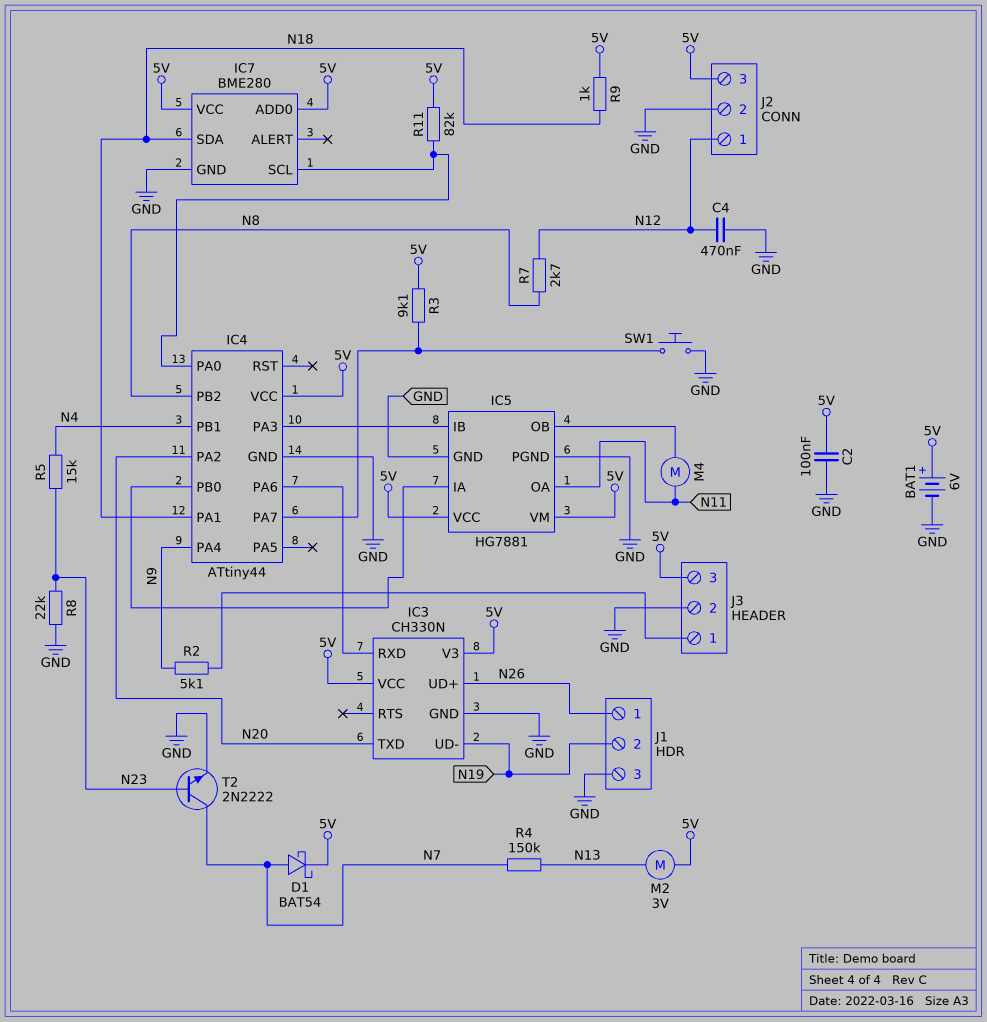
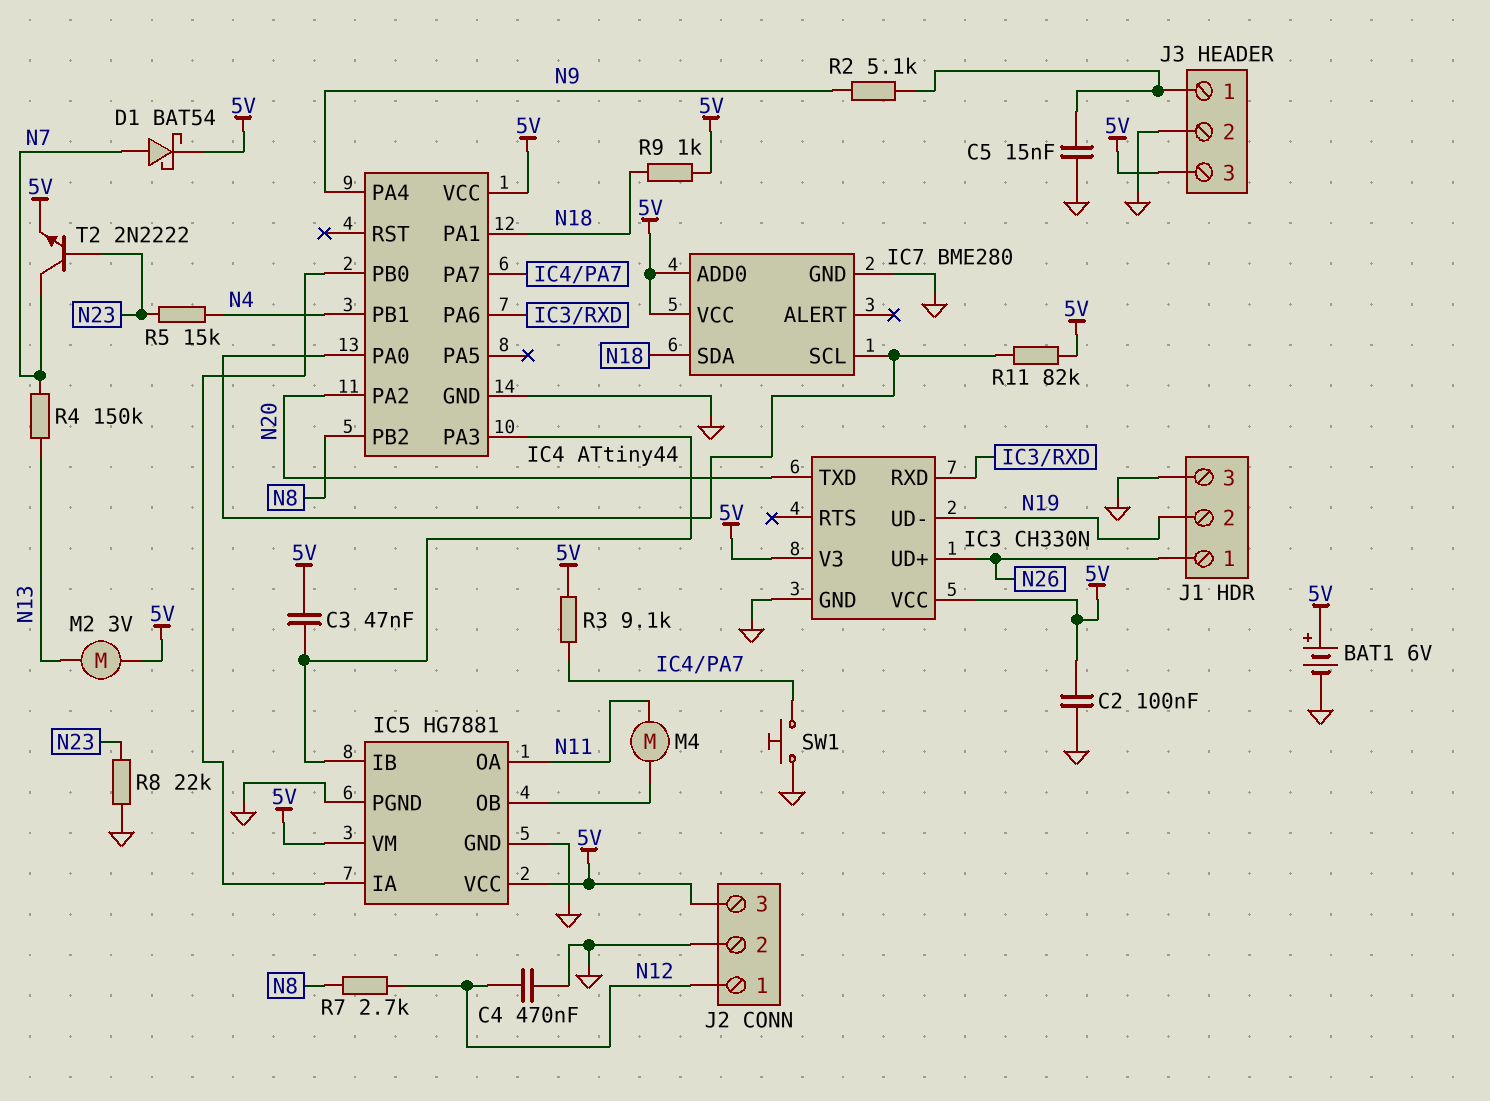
C3: none -> 47nF (5V, IC4/PA3)
C5: none -> 15nF (GND, J3/1)
T2: NPN 2N2222 (B N23, C N7, E GND) -> NPN 2N2222 (B N23, C N7, E 5V)

